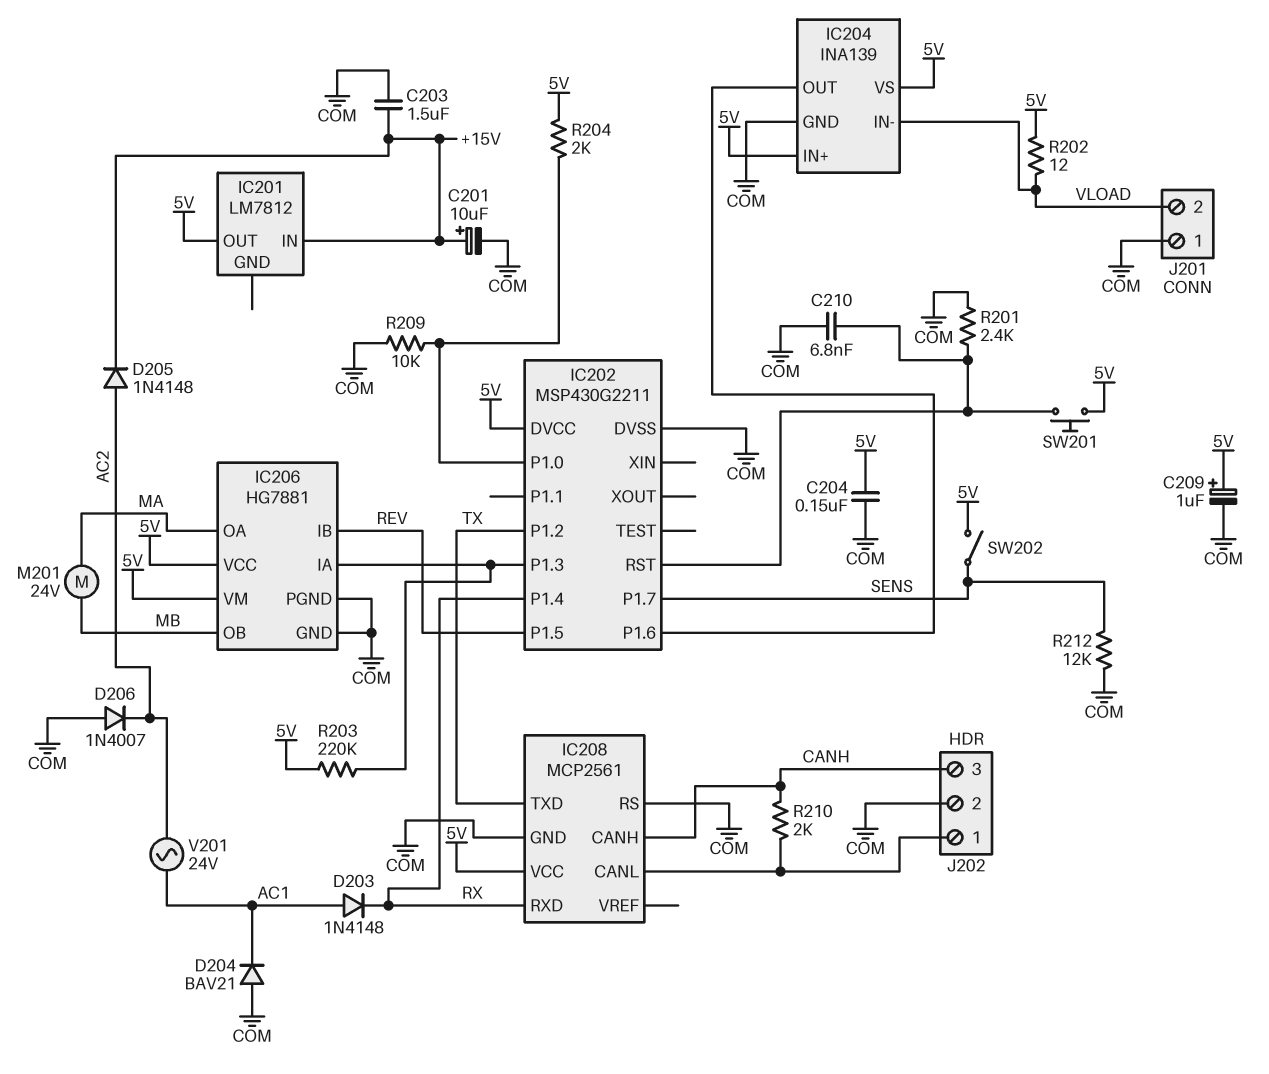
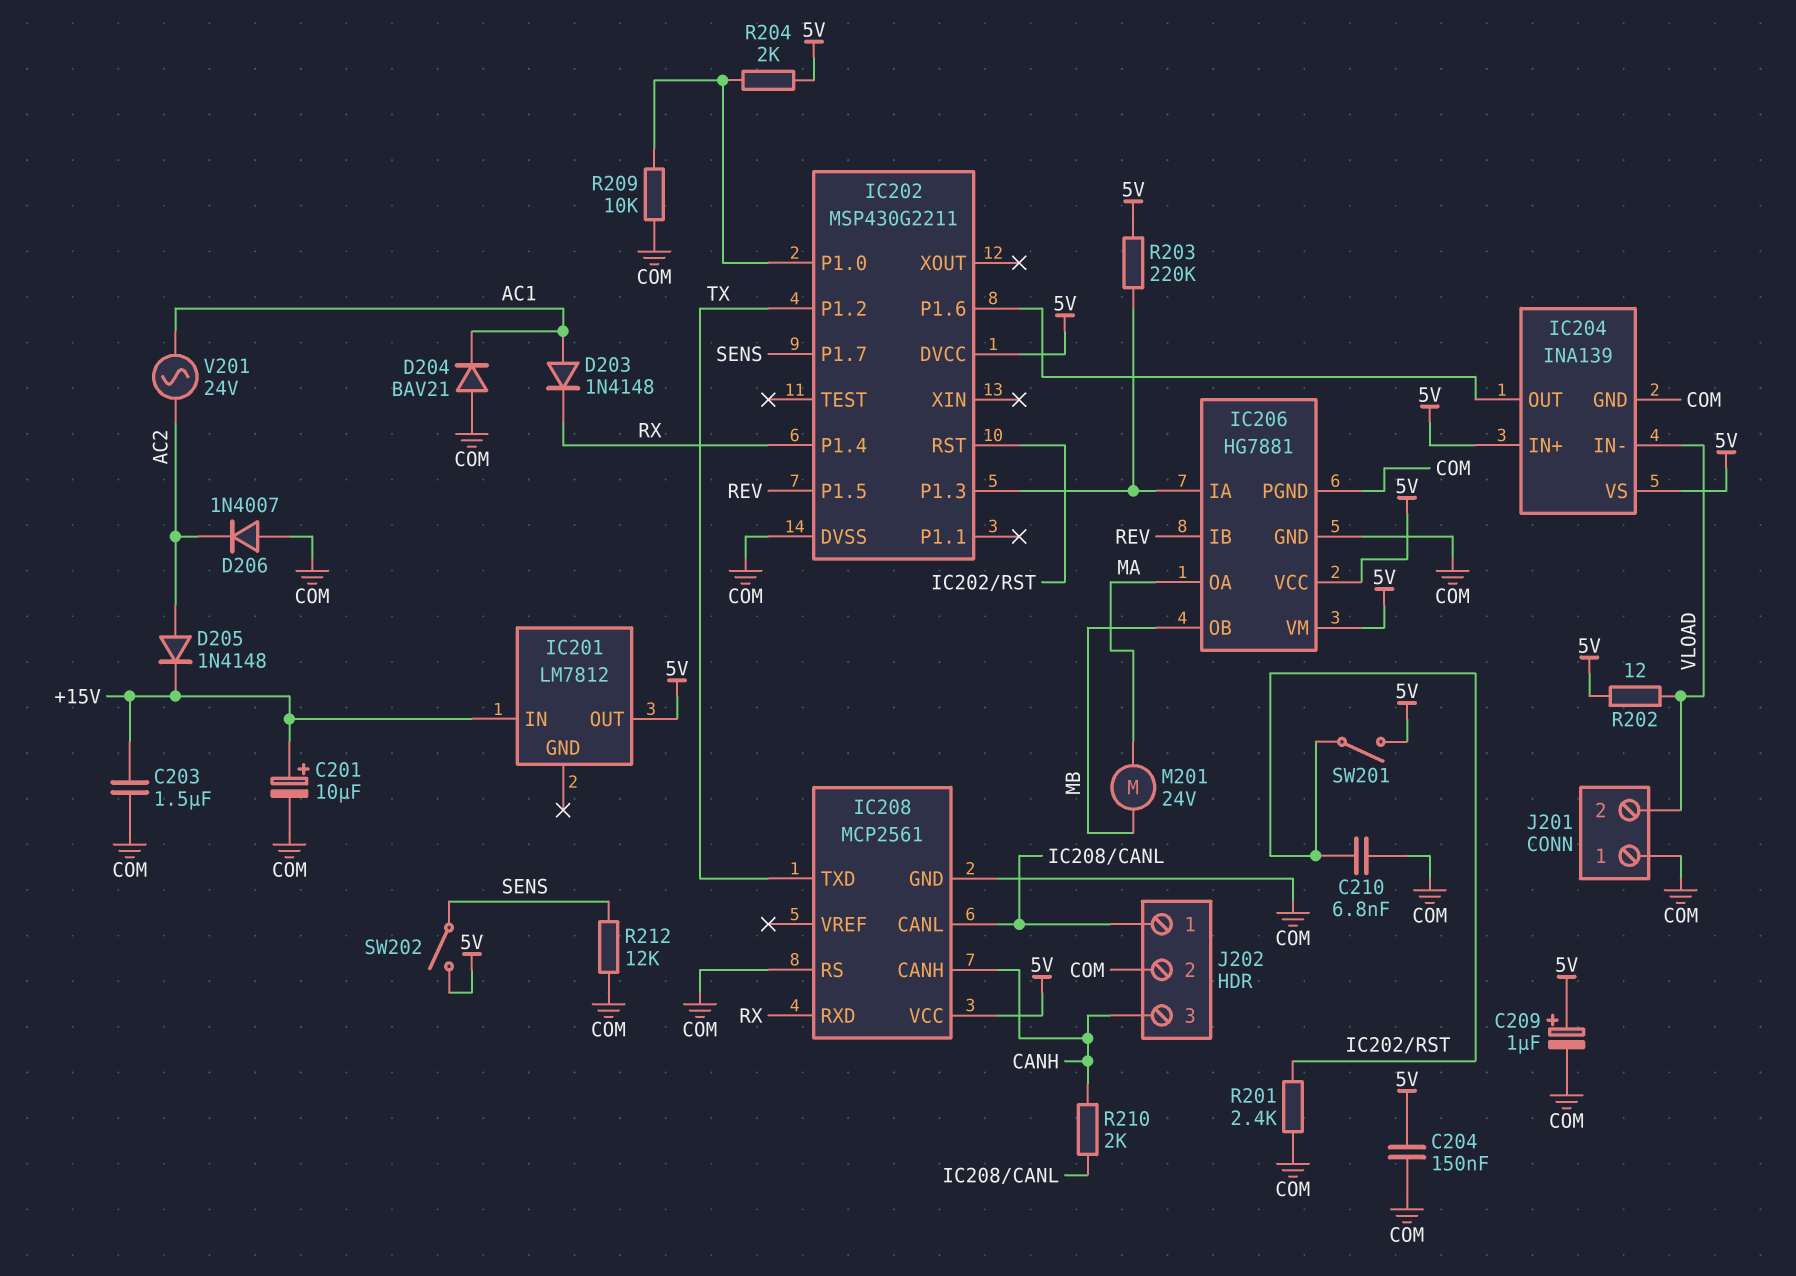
SW201: button (5V, IC202/RST) -> switch (5V, IC202/RST)

